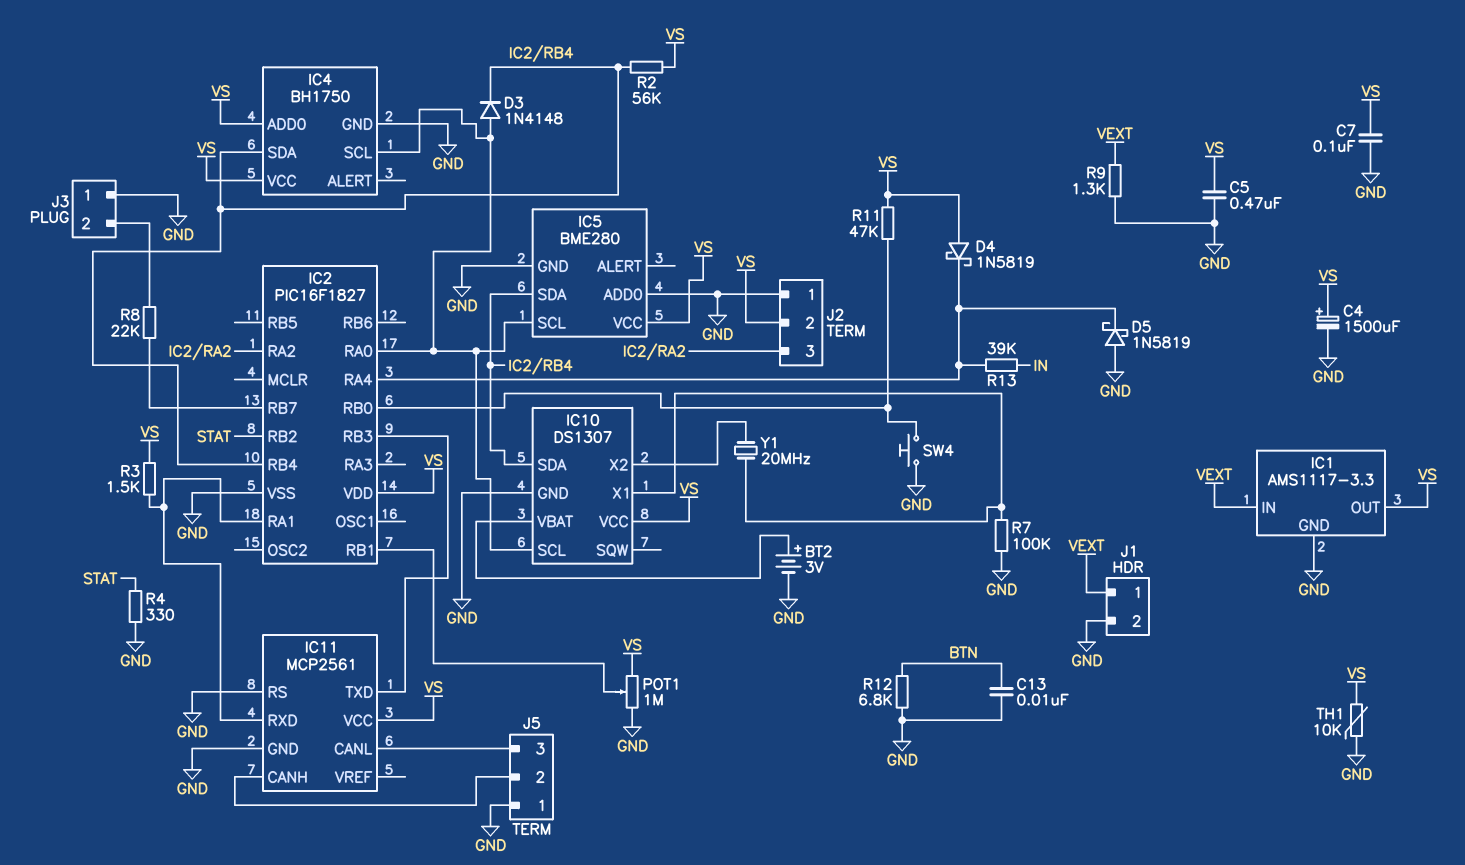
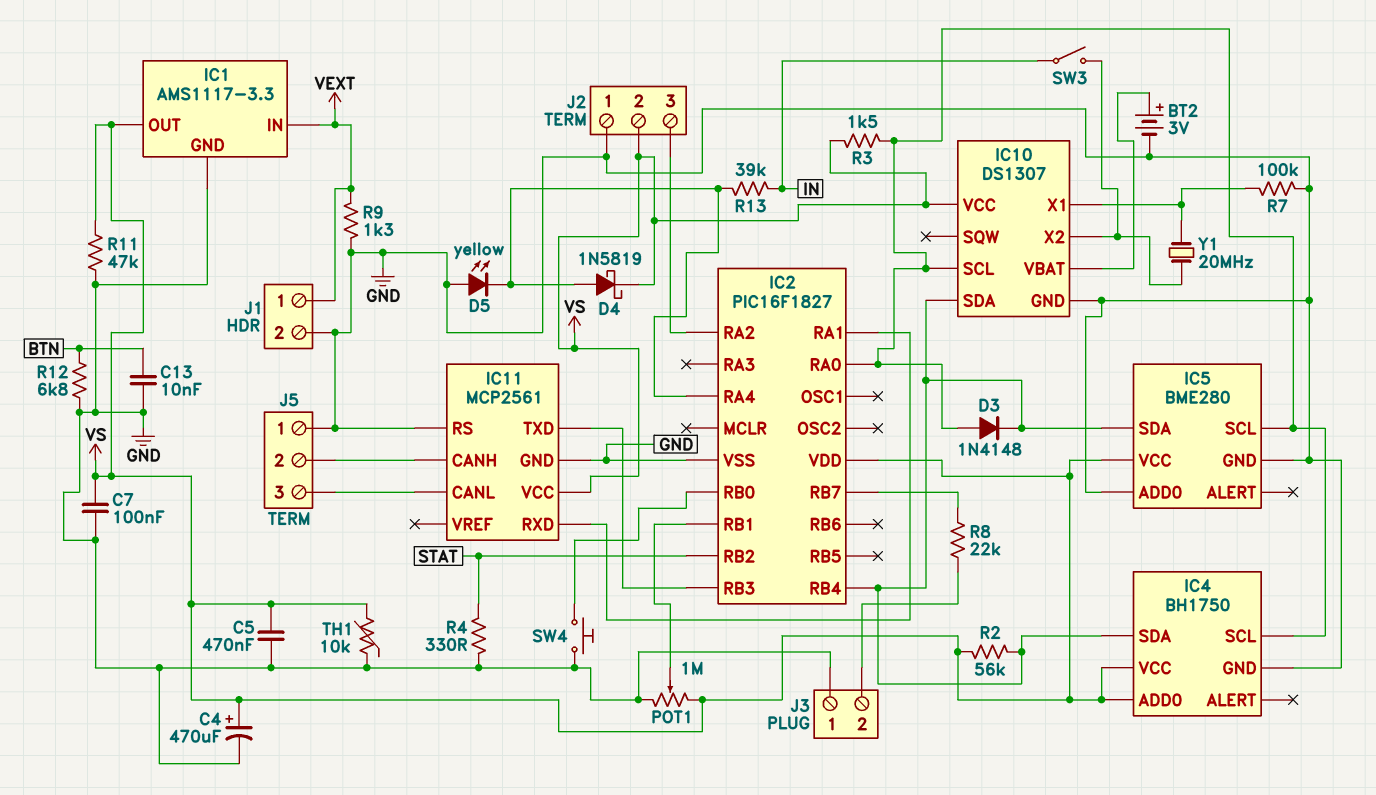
C4: 1500uF (plus VS, minus GND) -> 470uF (plus VS, minus GND)
D4: schottky 1N5819 (A VS, K IC2/RA4) -> schottky 1N5819 (A IC2/RA4, K VS)
D5: schottky 1N5819 (A GND, K IC2/RA4) -> LED yellow (A GND, K IC2/RA4)
R3: 1.5k (IC2/RA1, VS) -> 1.5k (IC2/RA0, VS)
R11: 47k (IC2/RB0, VS) -> 47k (GND, VS)
SW3: none -> switch (IC10/X2, IN)

